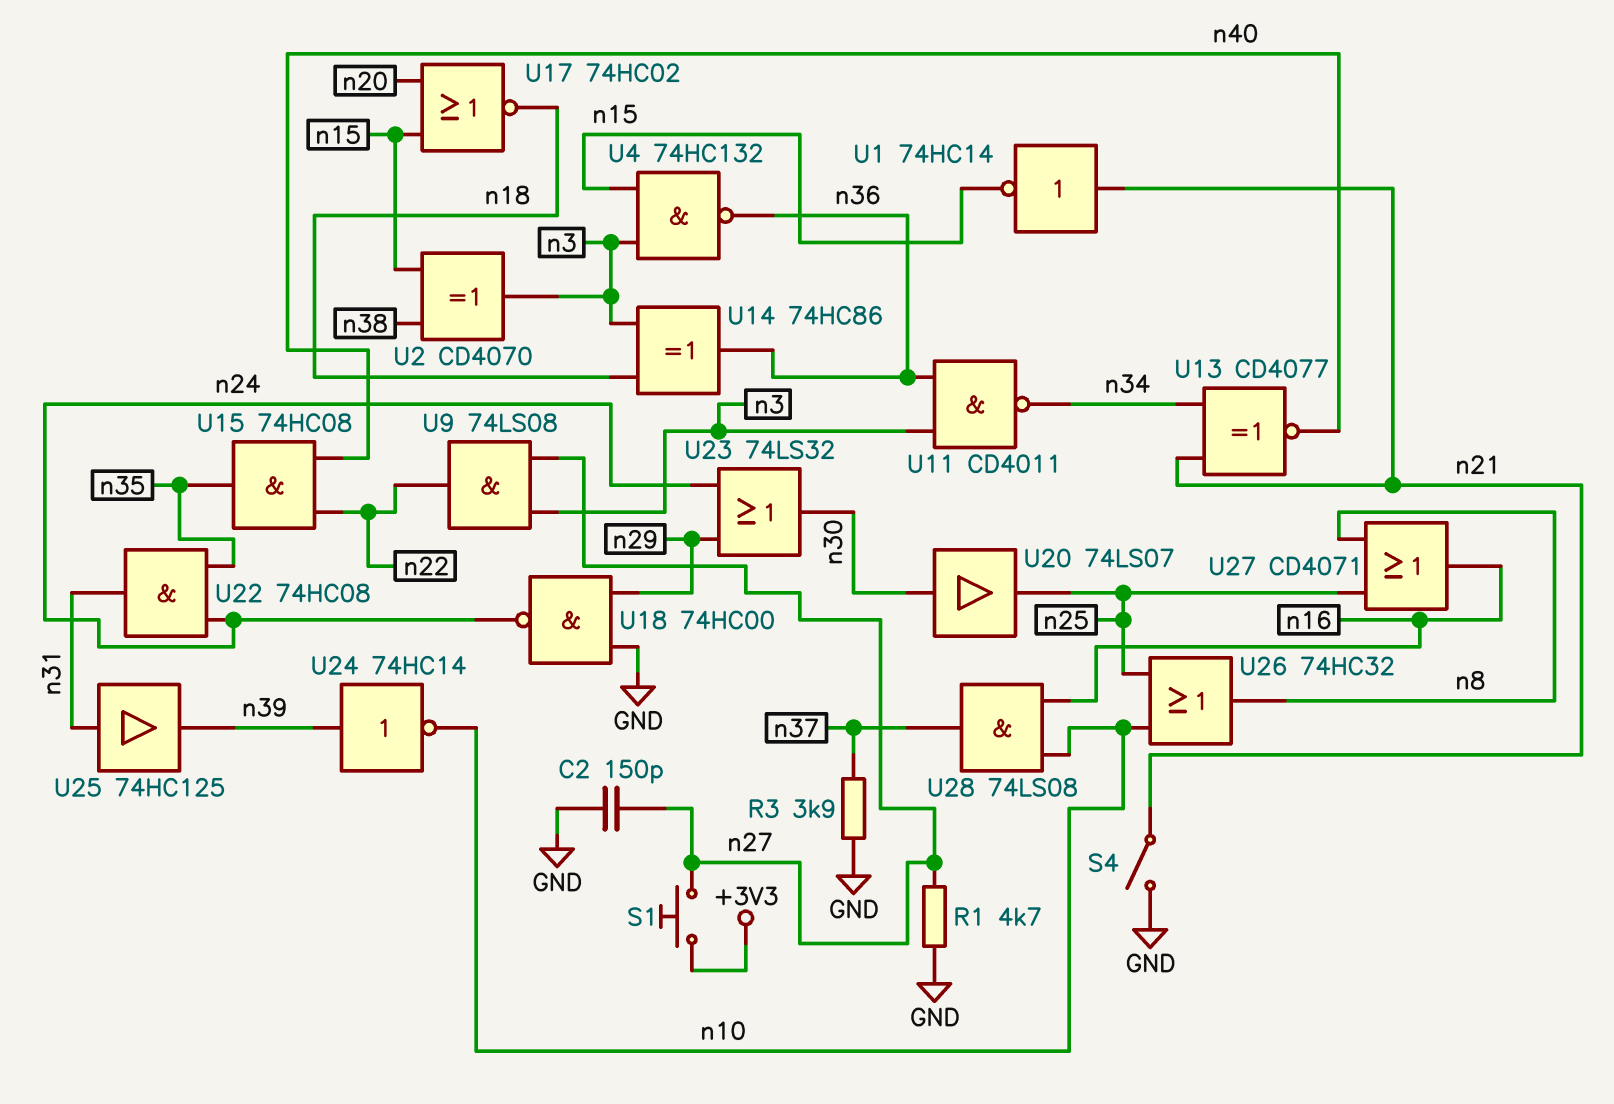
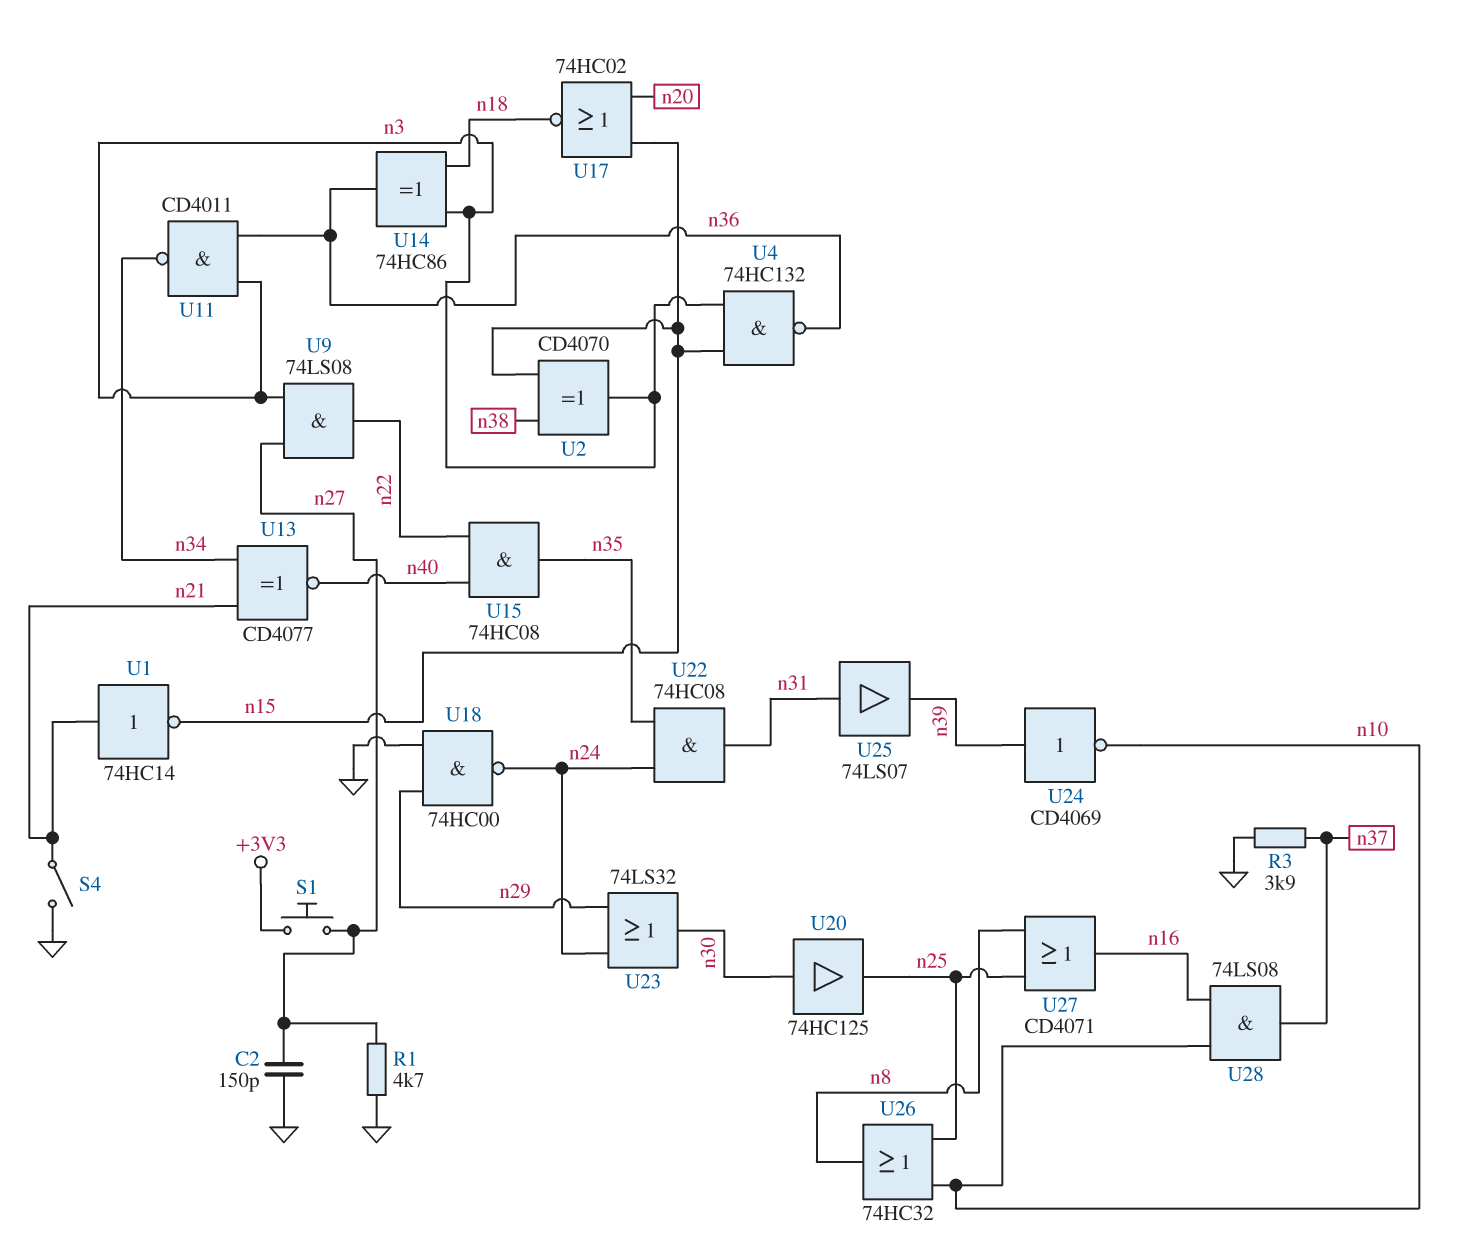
U20: buffer 74LS07 (in n30, out n25) -> buffer 74HC125 (in n30, out n25)
U24: NOT 74HC14 (in n39, out n10) -> NOT CD4069 (in n39, out n10)
U25: buffer 74HC125 (in n31, out n39) -> buffer 74LS07 (in n31, out n39)

